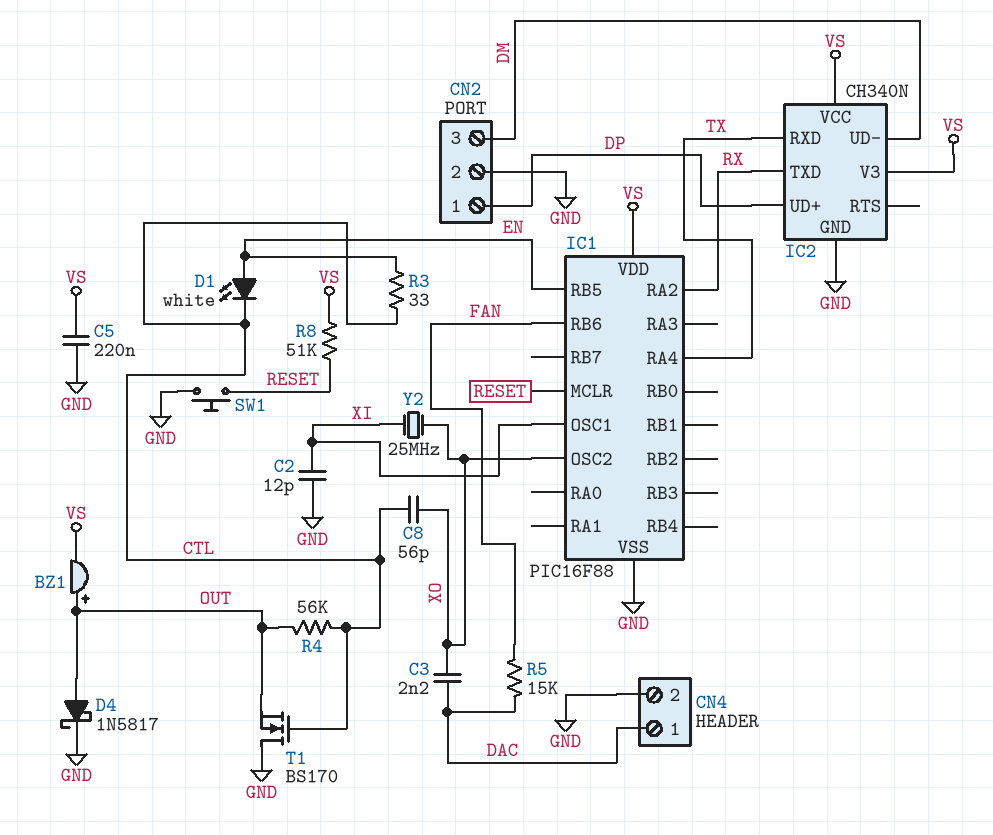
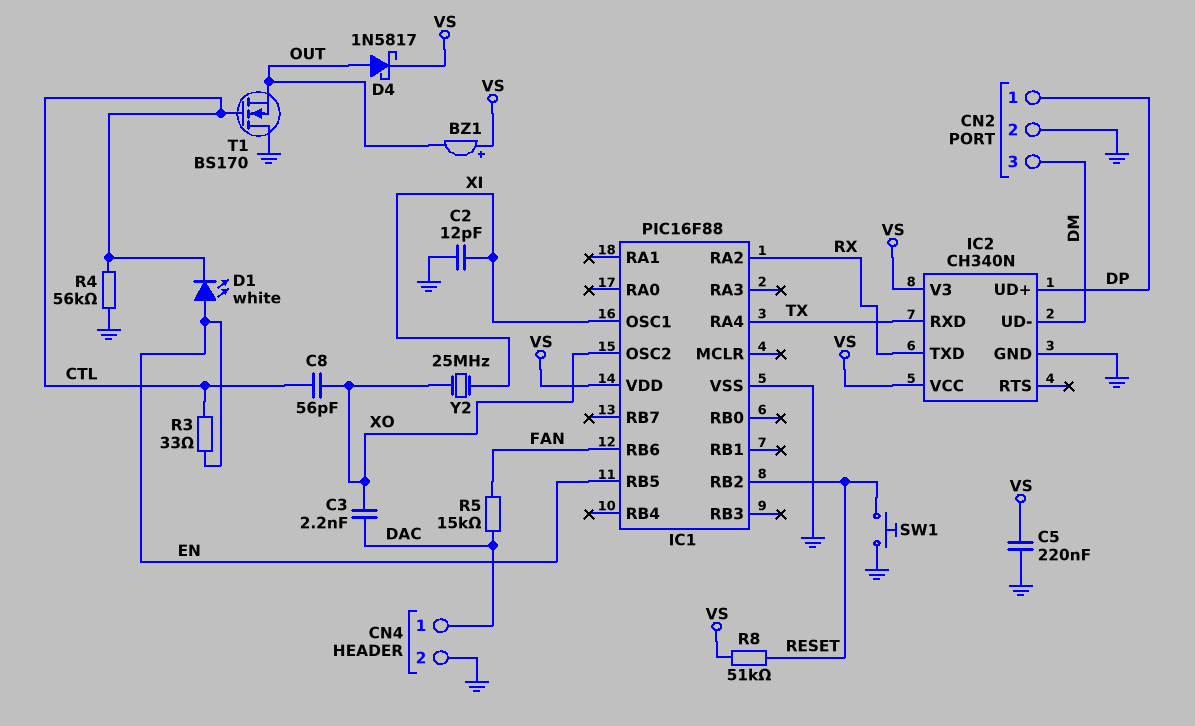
BZ1: buzzer (plus OUT, minus VS) -> buzzer (plus VS, minus OUT)
D4: schottky 1N5817 (A OUT, K GND) -> schottky 1N5817 (A OUT, K VS)
IC1 pin MCLR: RESET -> none
IC1 pin RB2: none -> RESET
R4: 56k (CTL, OUT) -> 56k (CTL, GND)

